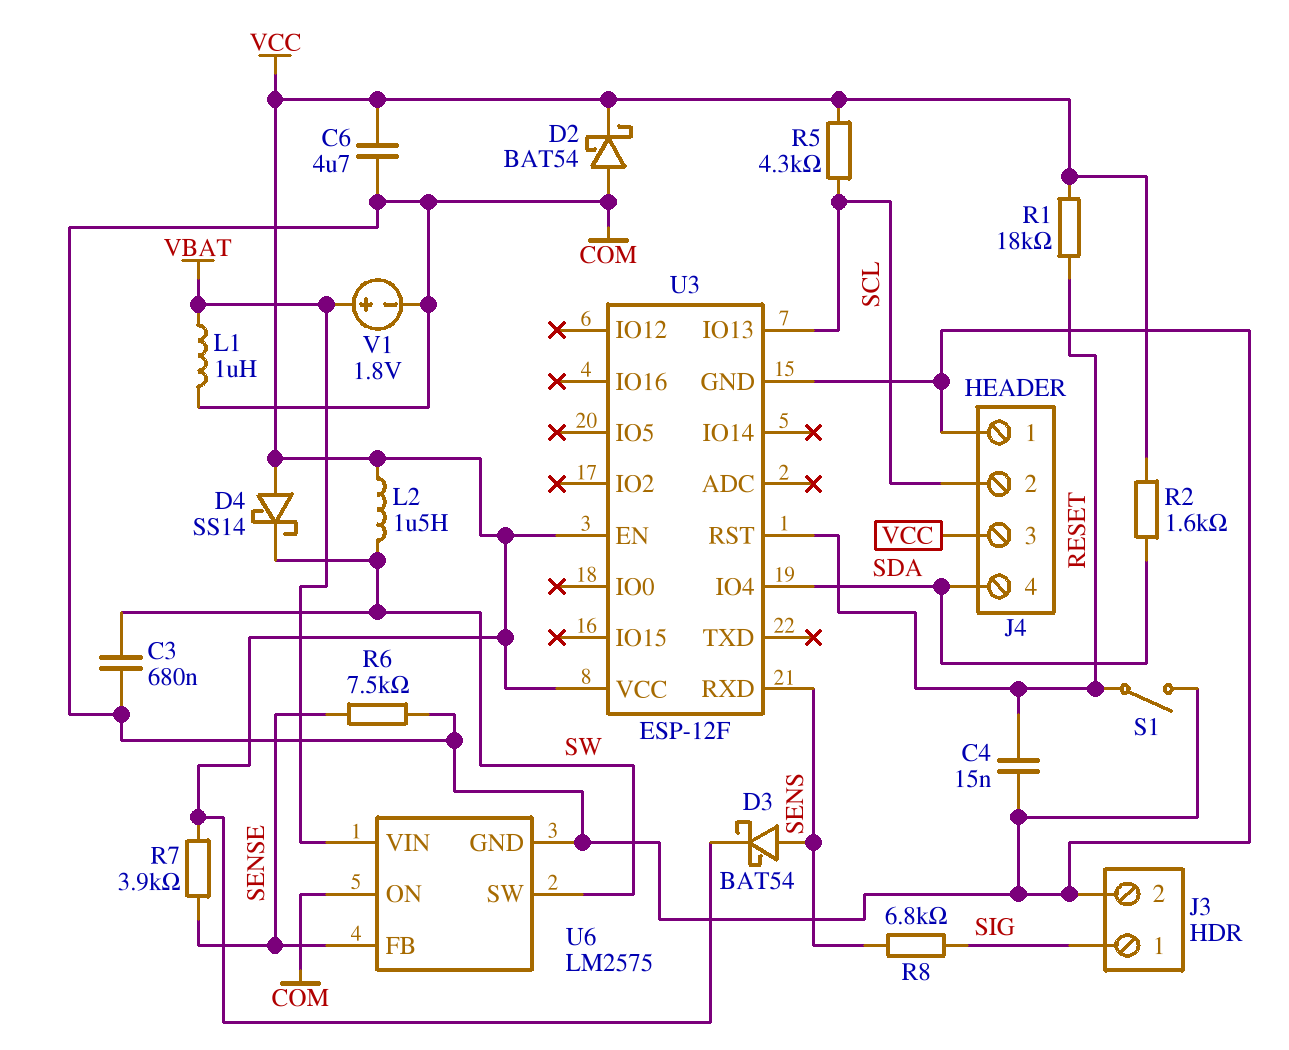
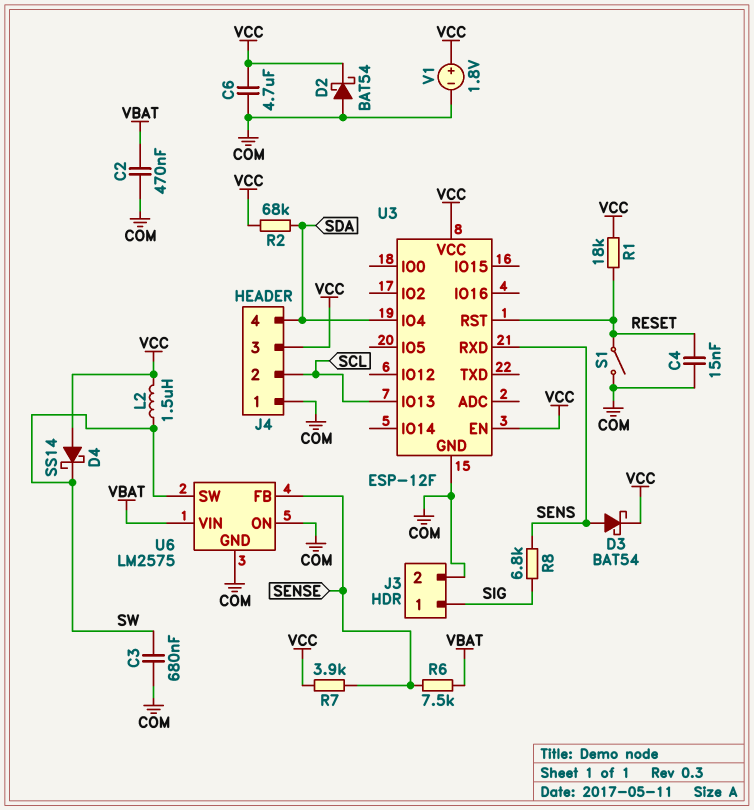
C2: none -> 470nF (COM, VBAT)
L1: 1uH (COM, VBAT) -> none
R2: 1.6k (SDA, VCC) -> 68k (SDA, VCC)
R5: 4.3k (SCL, VCC) -> none
R6: 7.5k (COM, SENSE) -> 7.5k (SENSE, VBAT)
V1: 1.8V (plus VBAT, minus COM) -> 1.8V (plus VCC, minus COM)

